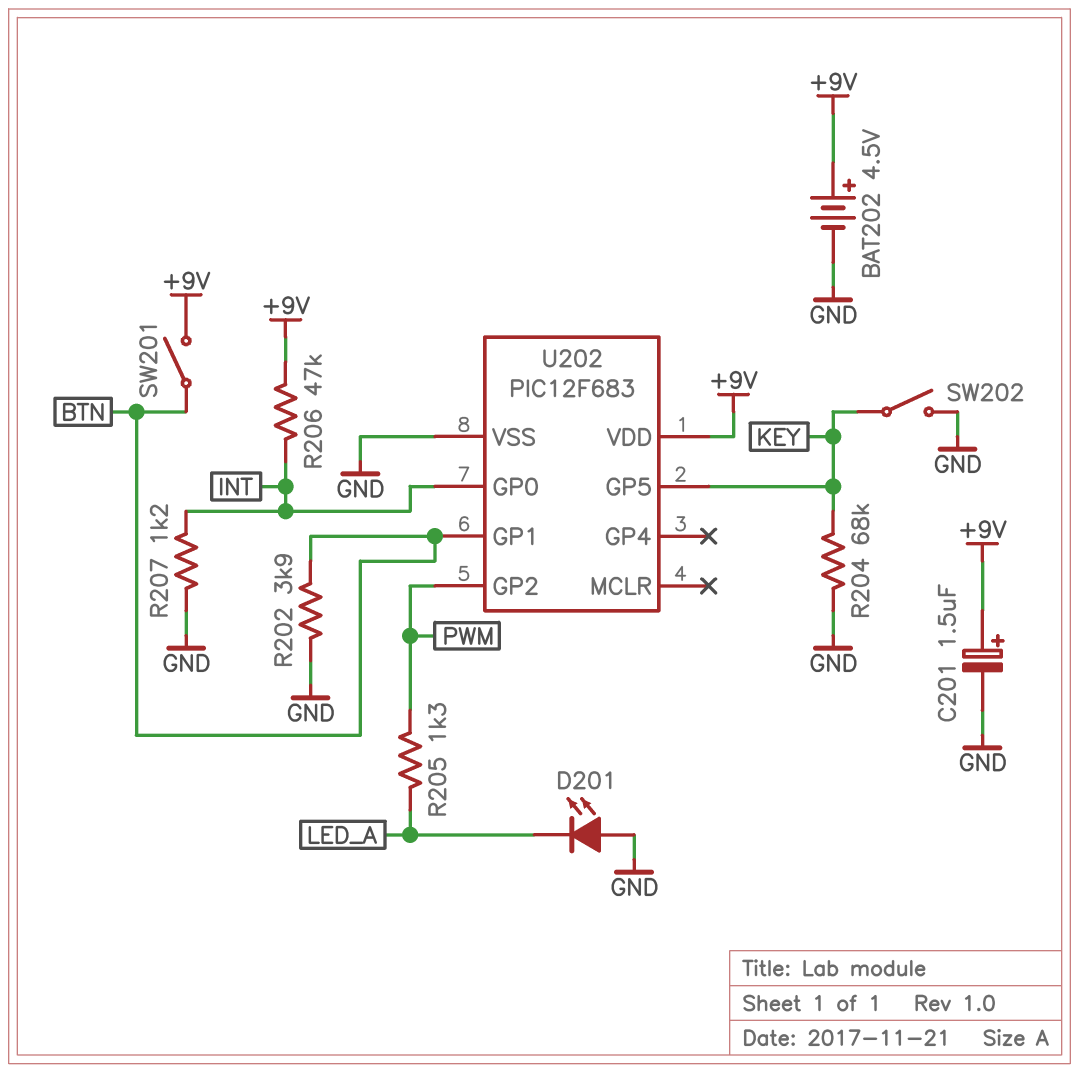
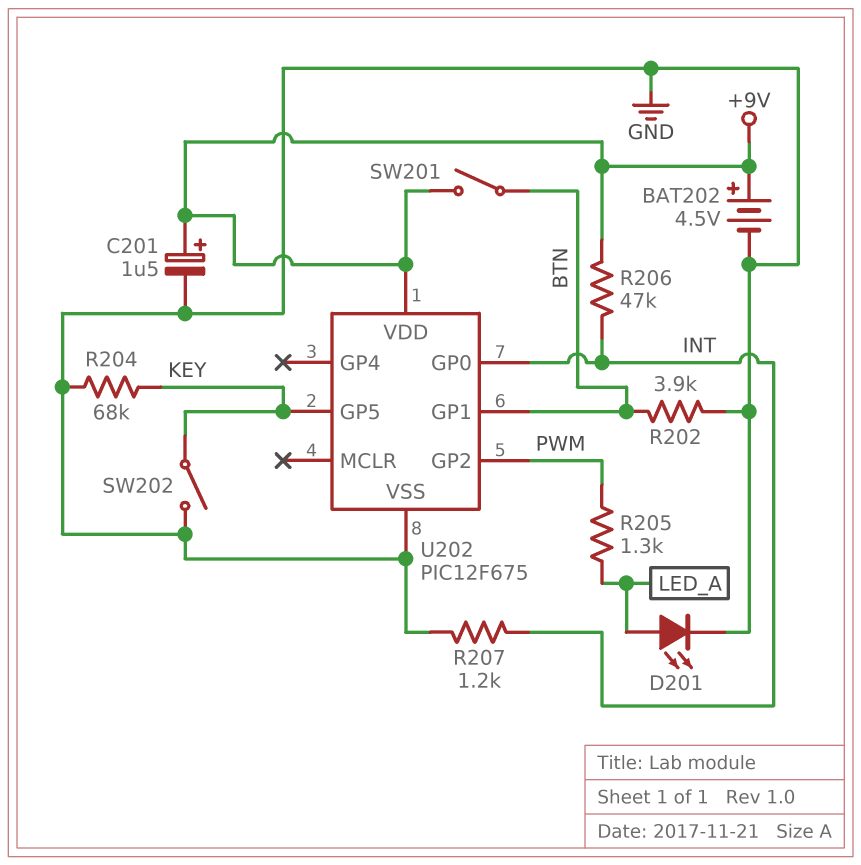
D201: LED (A GND, K LED_A) -> LED (A LED_A, K GND)
U202: PIC12F683 -> PIC12F675

